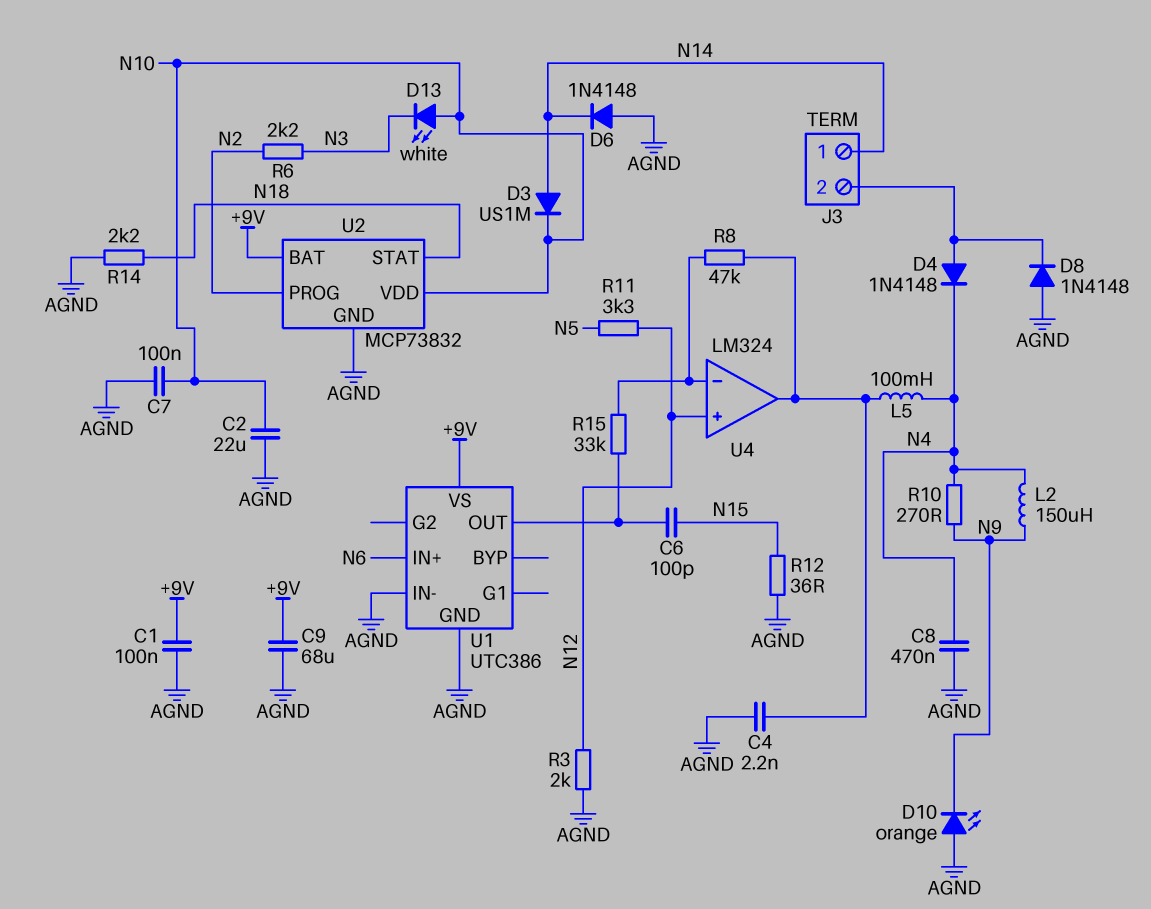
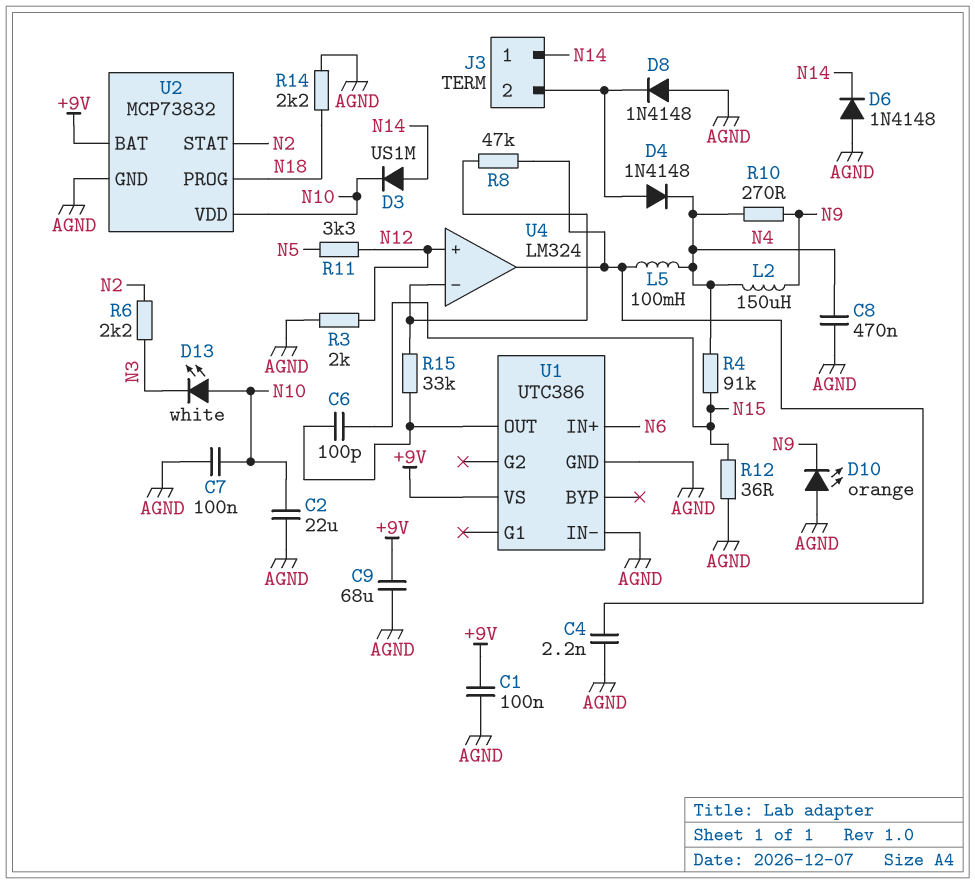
R4: none -> 91k (N4, N15)
U2 pin PROG: N2 -> N18
U2 pin STAT: N18 -> N2

